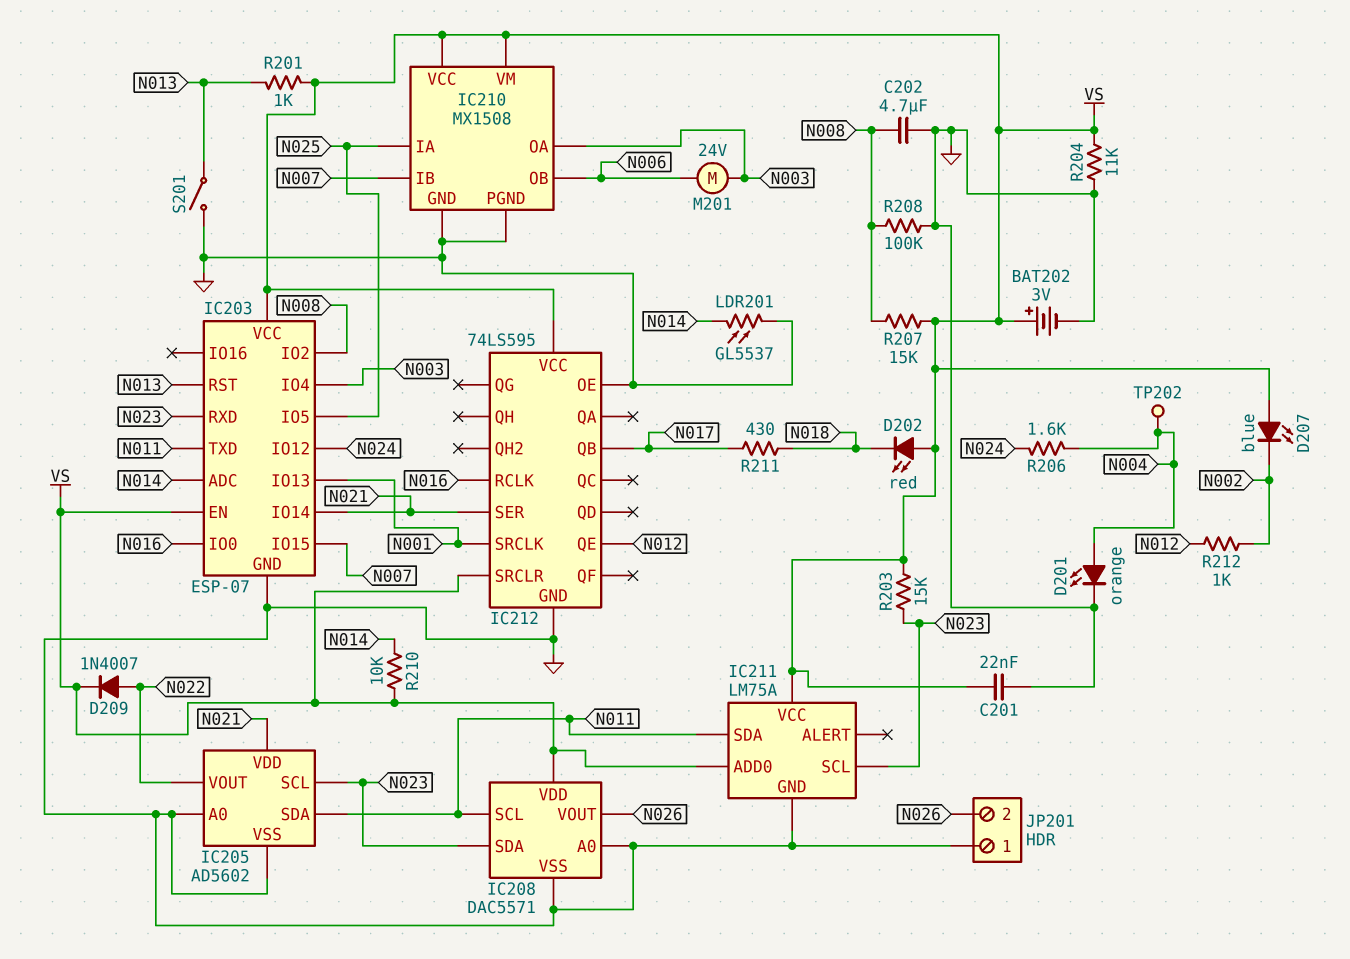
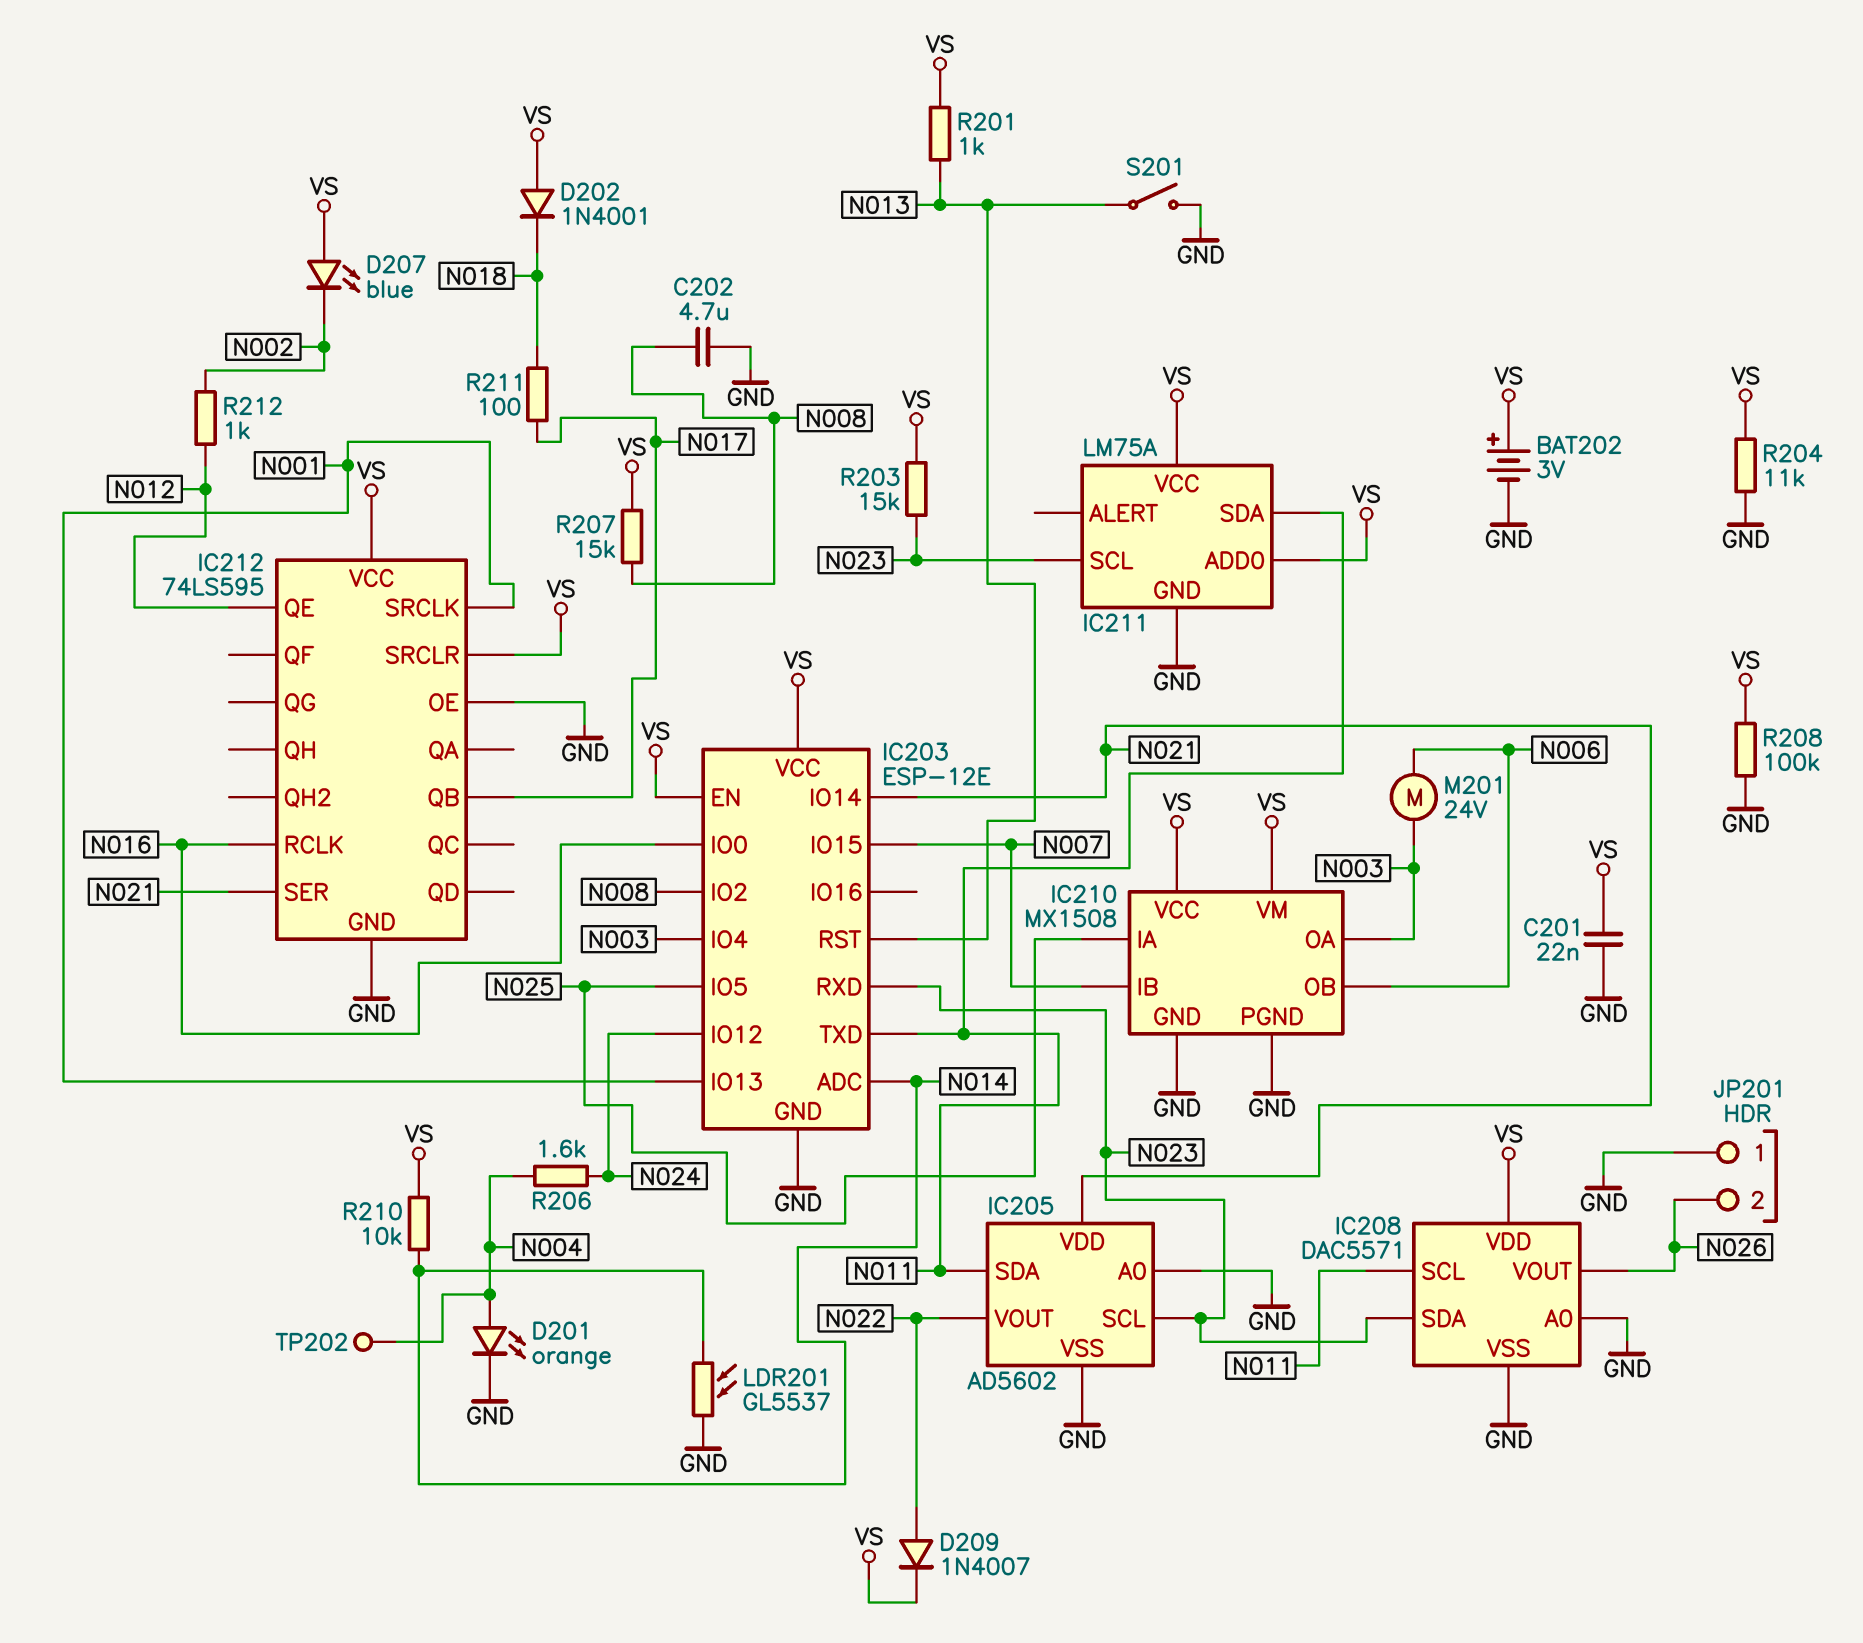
D202: LED red (A VS, K N018) -> diode 1N4001 (A VS, K N018)
IC203: ESP-07 -> ESP-12E
R208: 100k (GND, N008) -> 100k (GND, VS)
R211: 430 (N017, N018) -> 100 (N017, N018)

